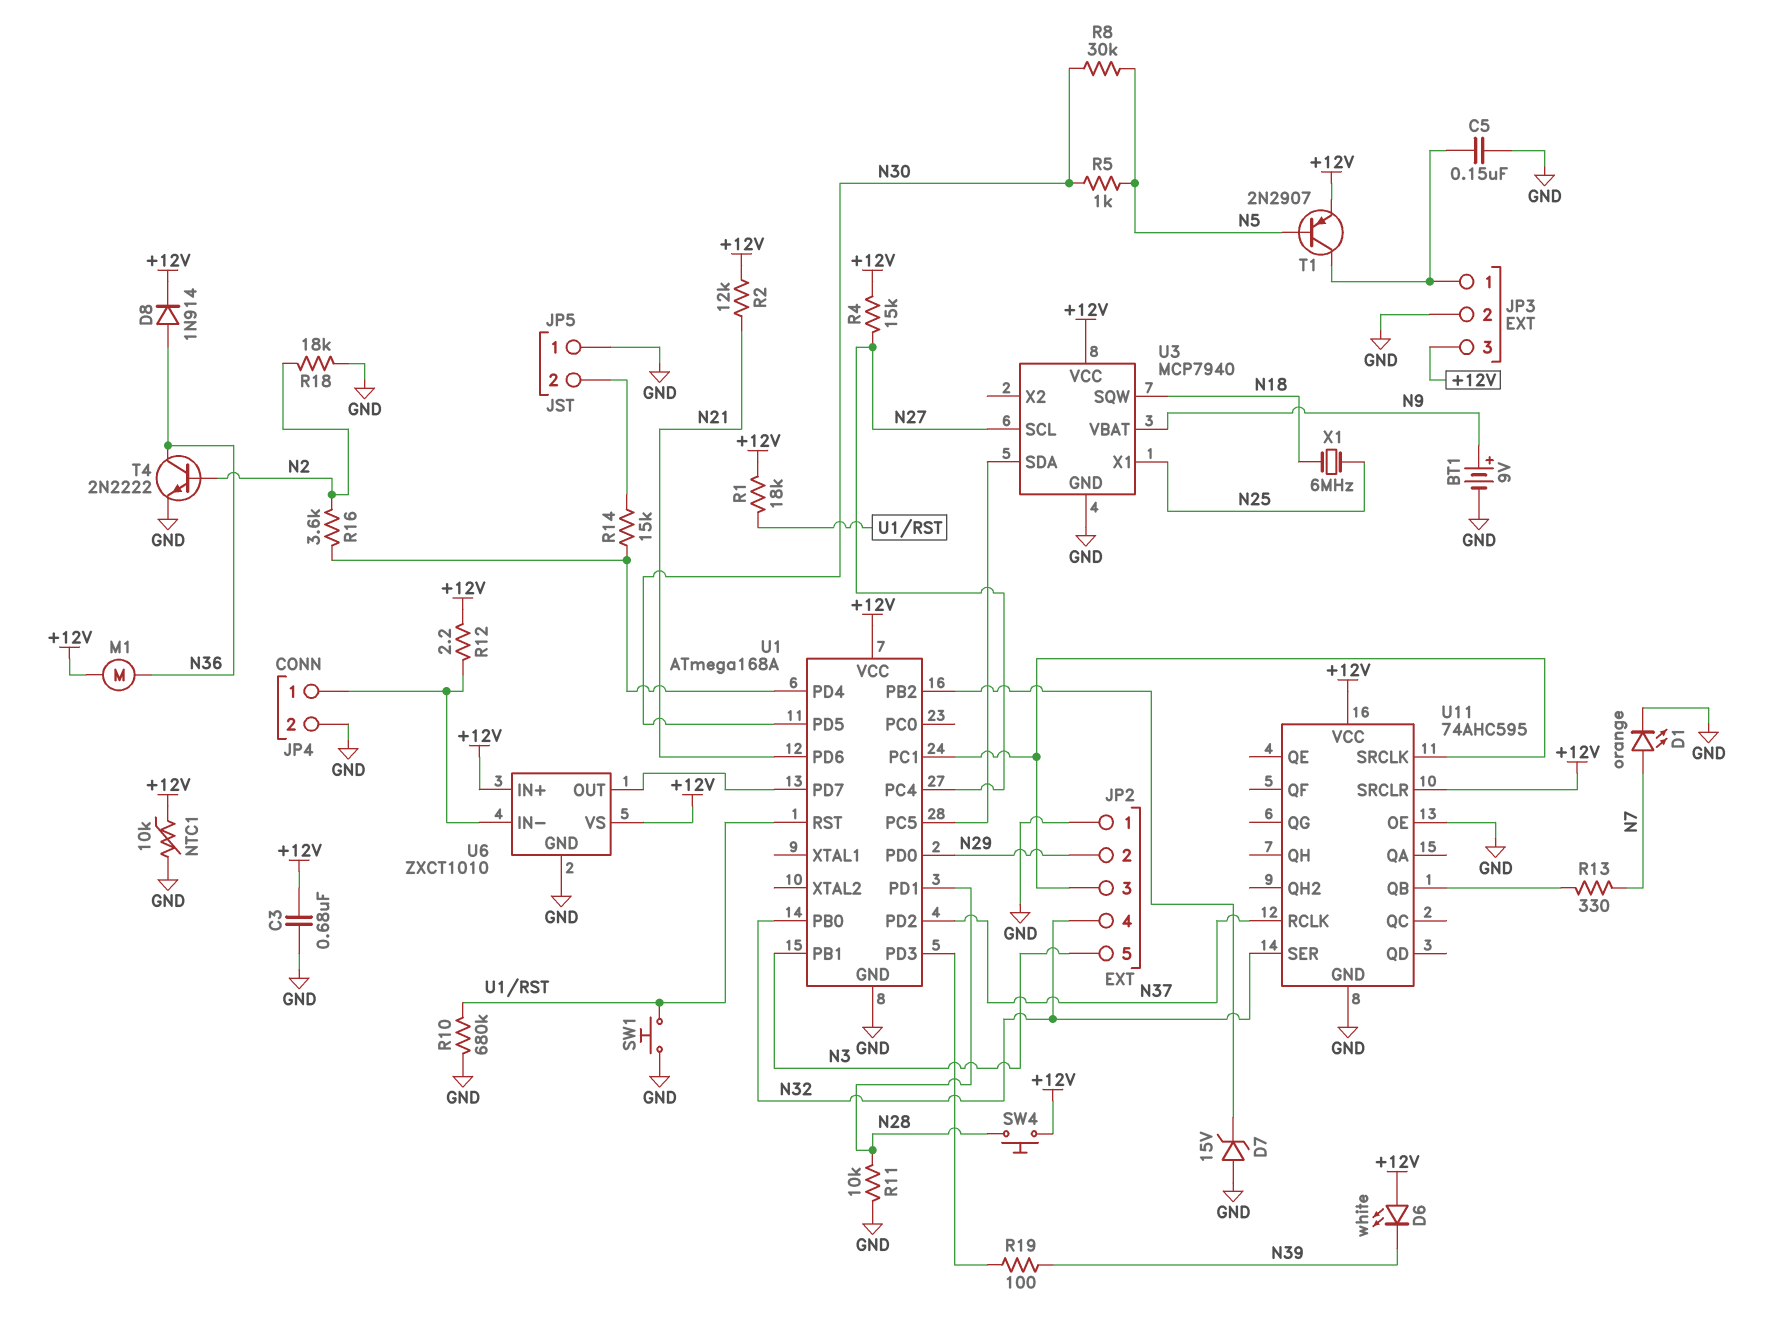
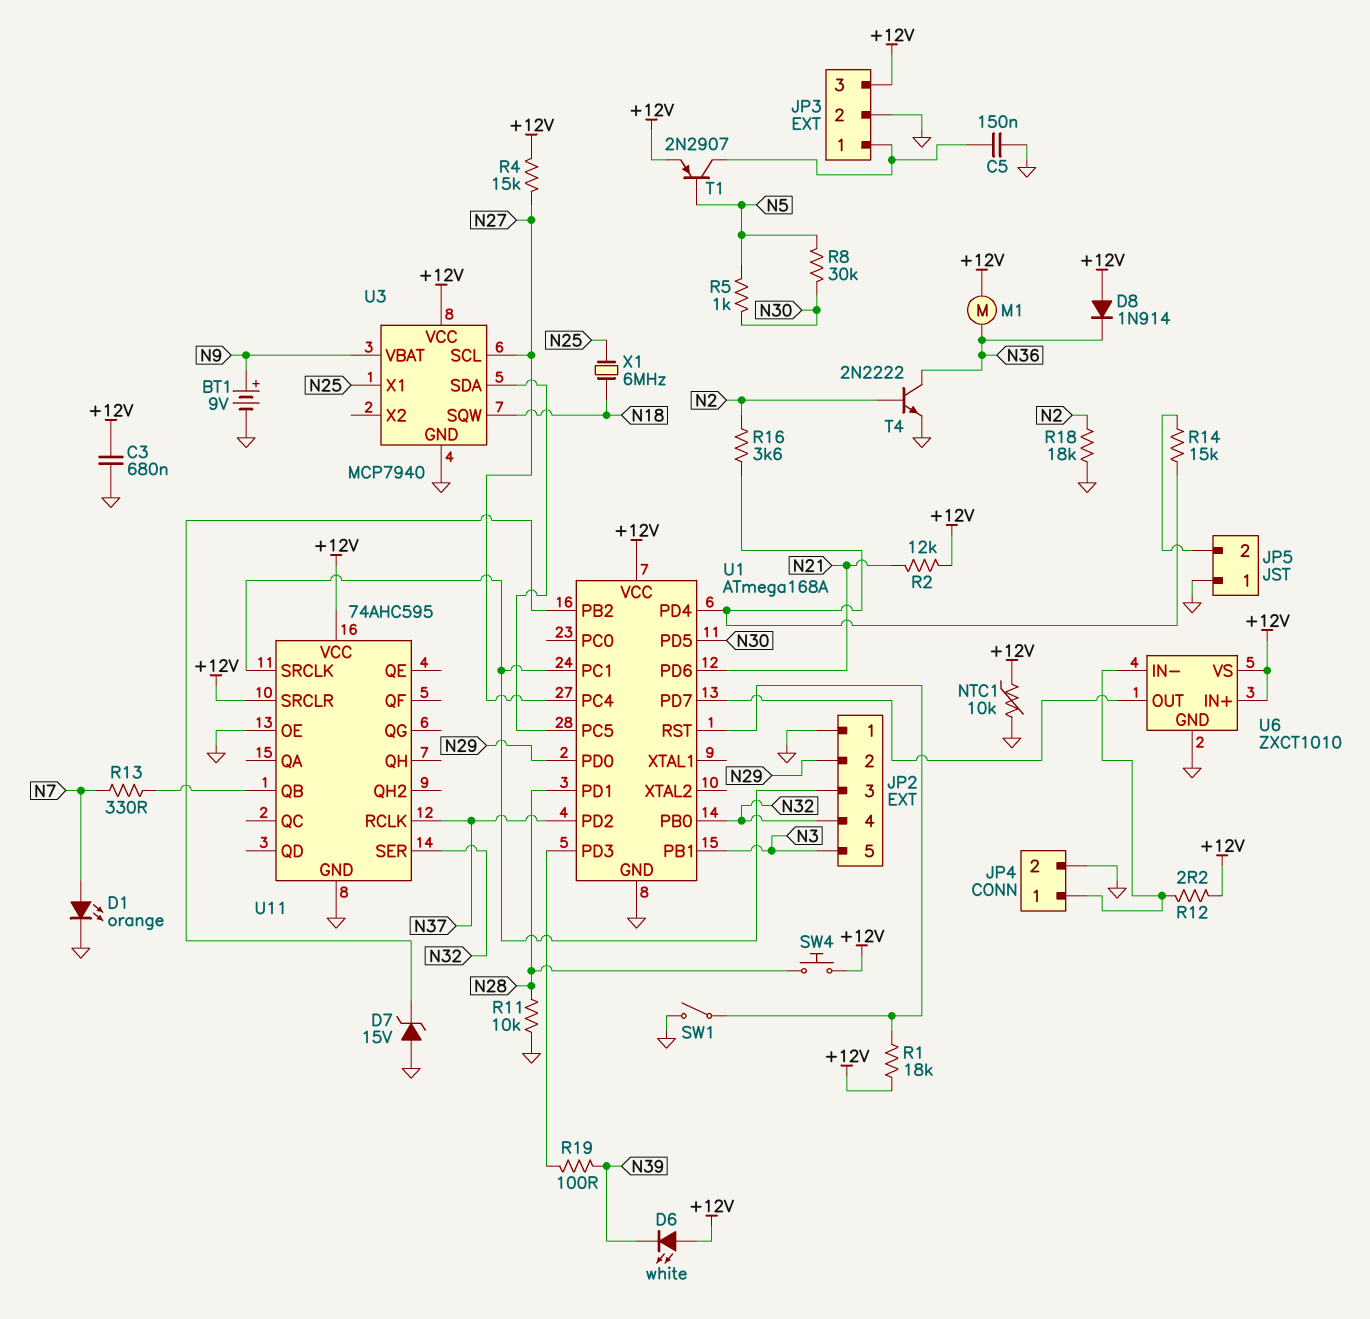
D8: diode 1N914 (A N36, K +12V) -> diode 1N914 (A +12V, K N36)
R10: 680k (GND, U1/RST) -> none
SW1: button (GND, U1/RST) -> switch (GND, U1/RST)

